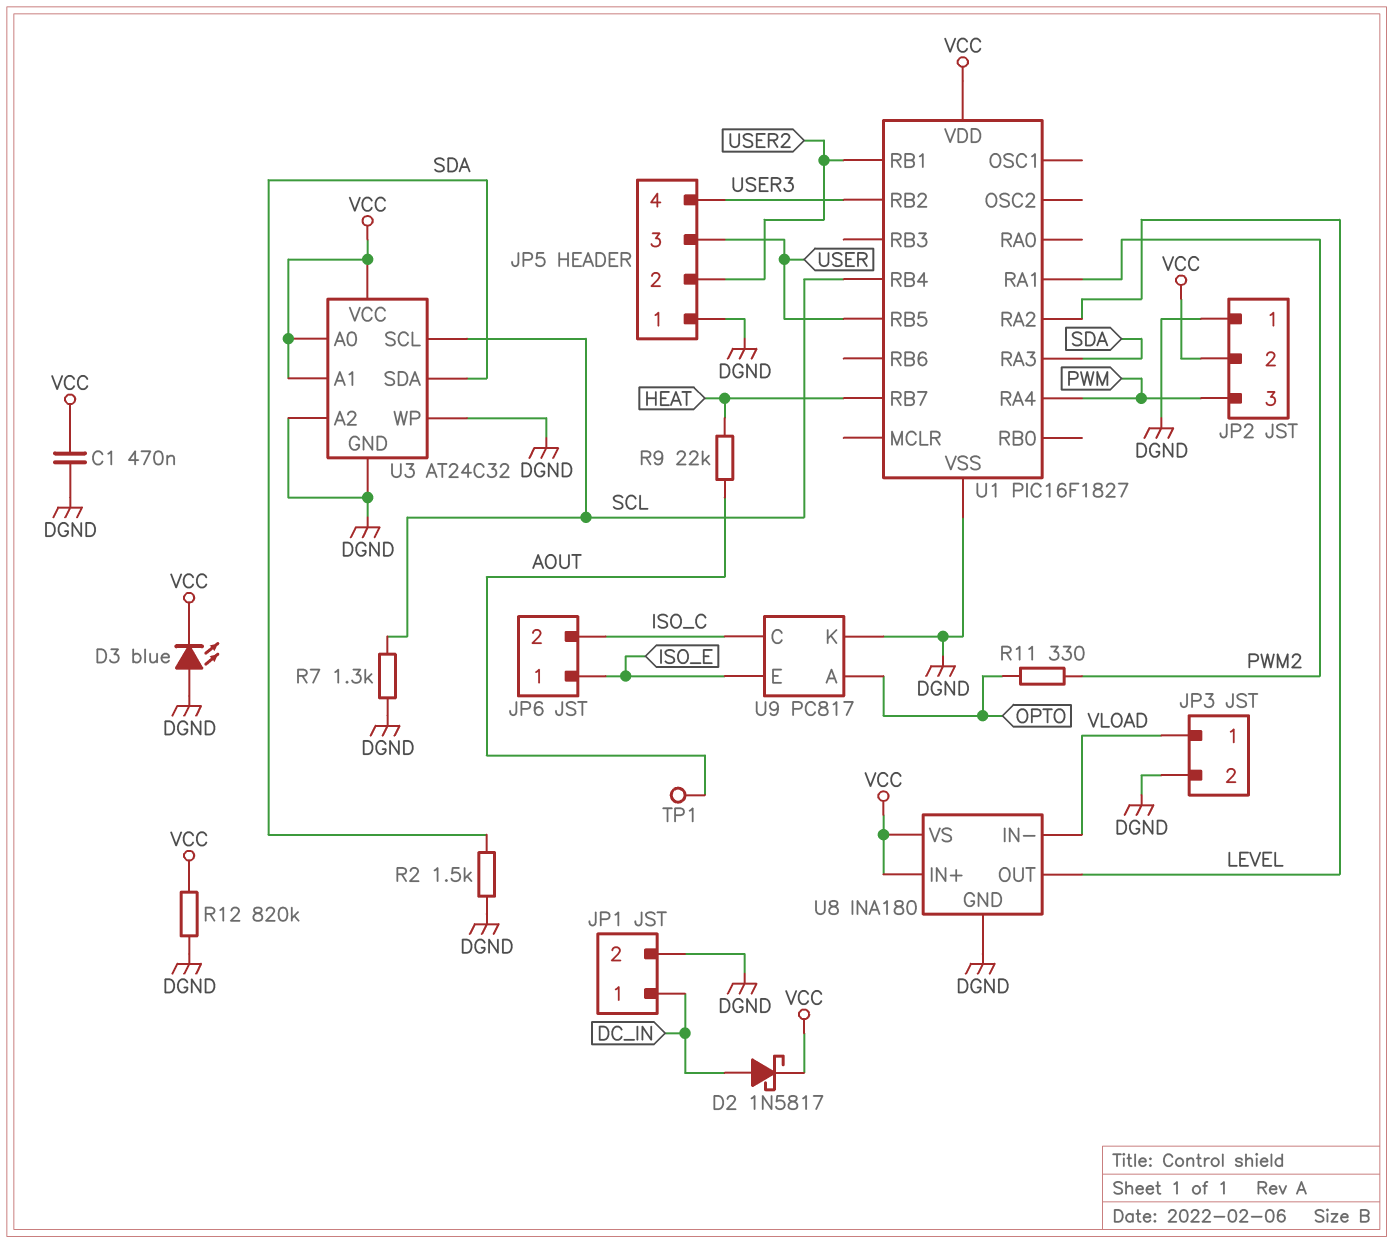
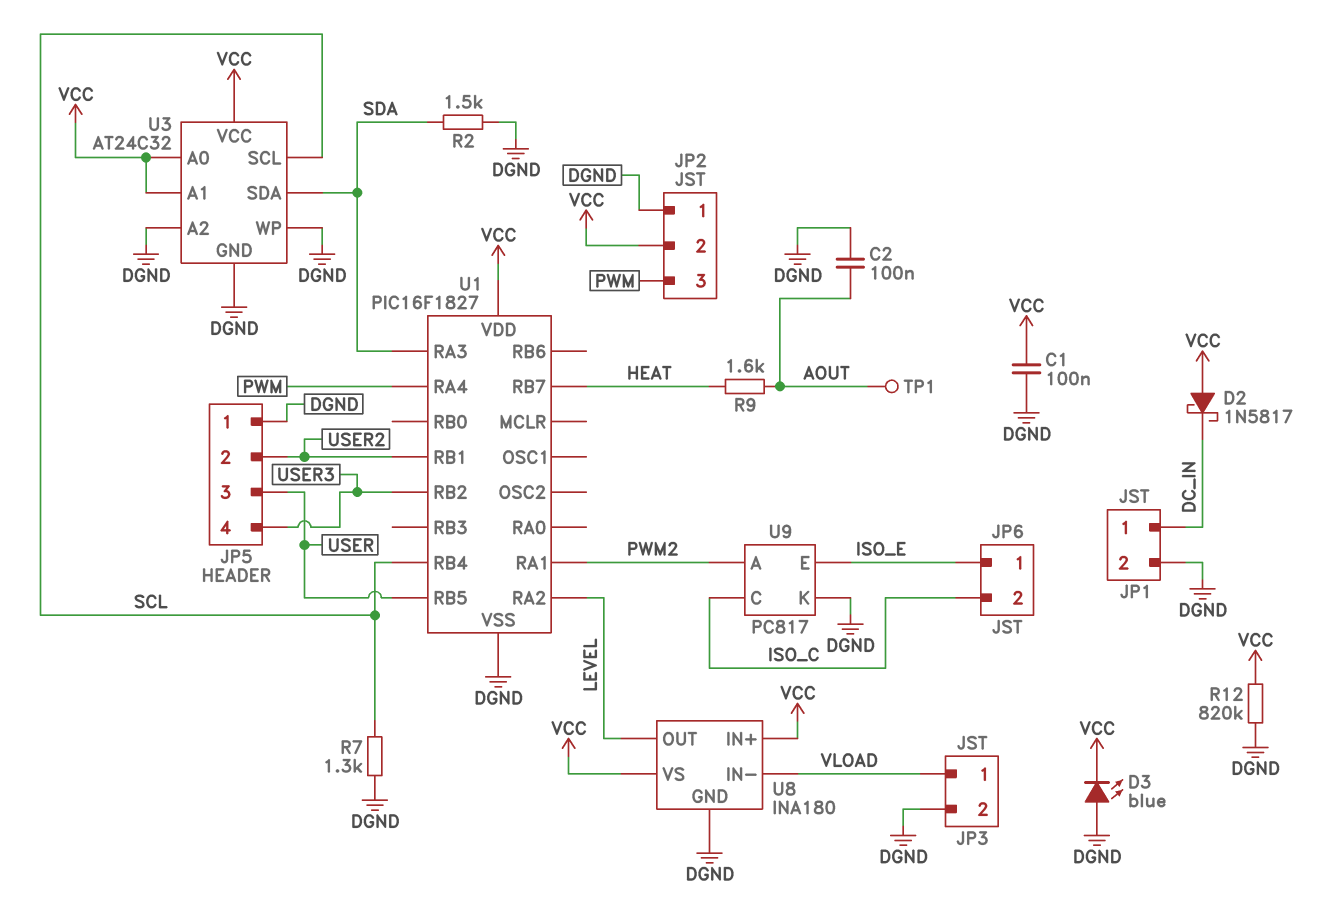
C1: 470nF (DGND, VCC) -> 100nF (DGND, VCC)
C2: none -> 100nF (AOUT, DGND)
D2: schottky 1N5817 (A DC_IN, K VCC) -> schottky 1N5817 (A VCC, K DC_IN)
R9: 22k (AOUT, HEAT) -> 1.6k (AOUT, HEAT)
R11: 330 (OPTO, PWM2) -> none
U9 pin A: OPTO -> PWM2

